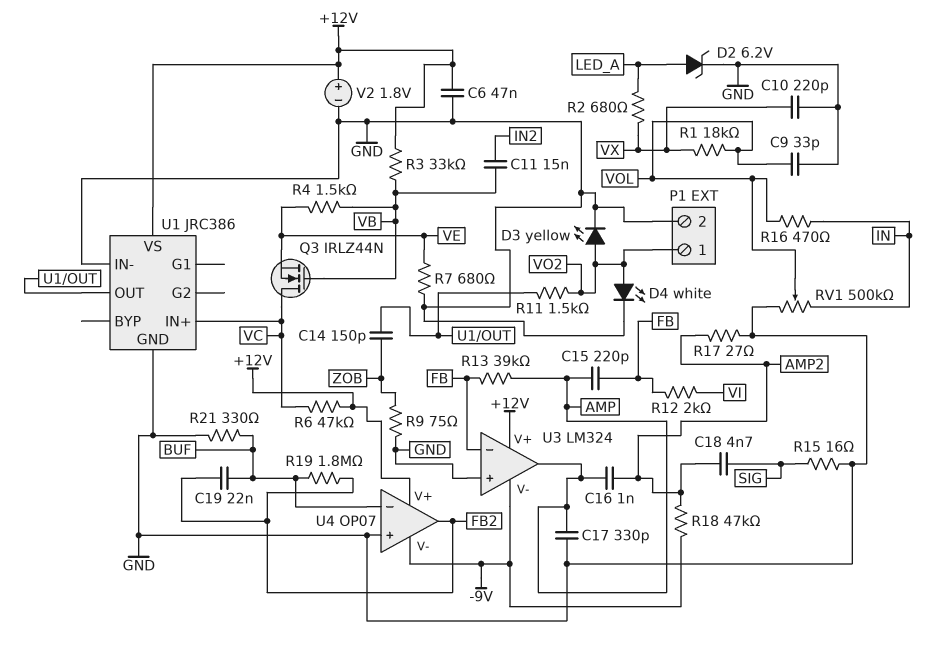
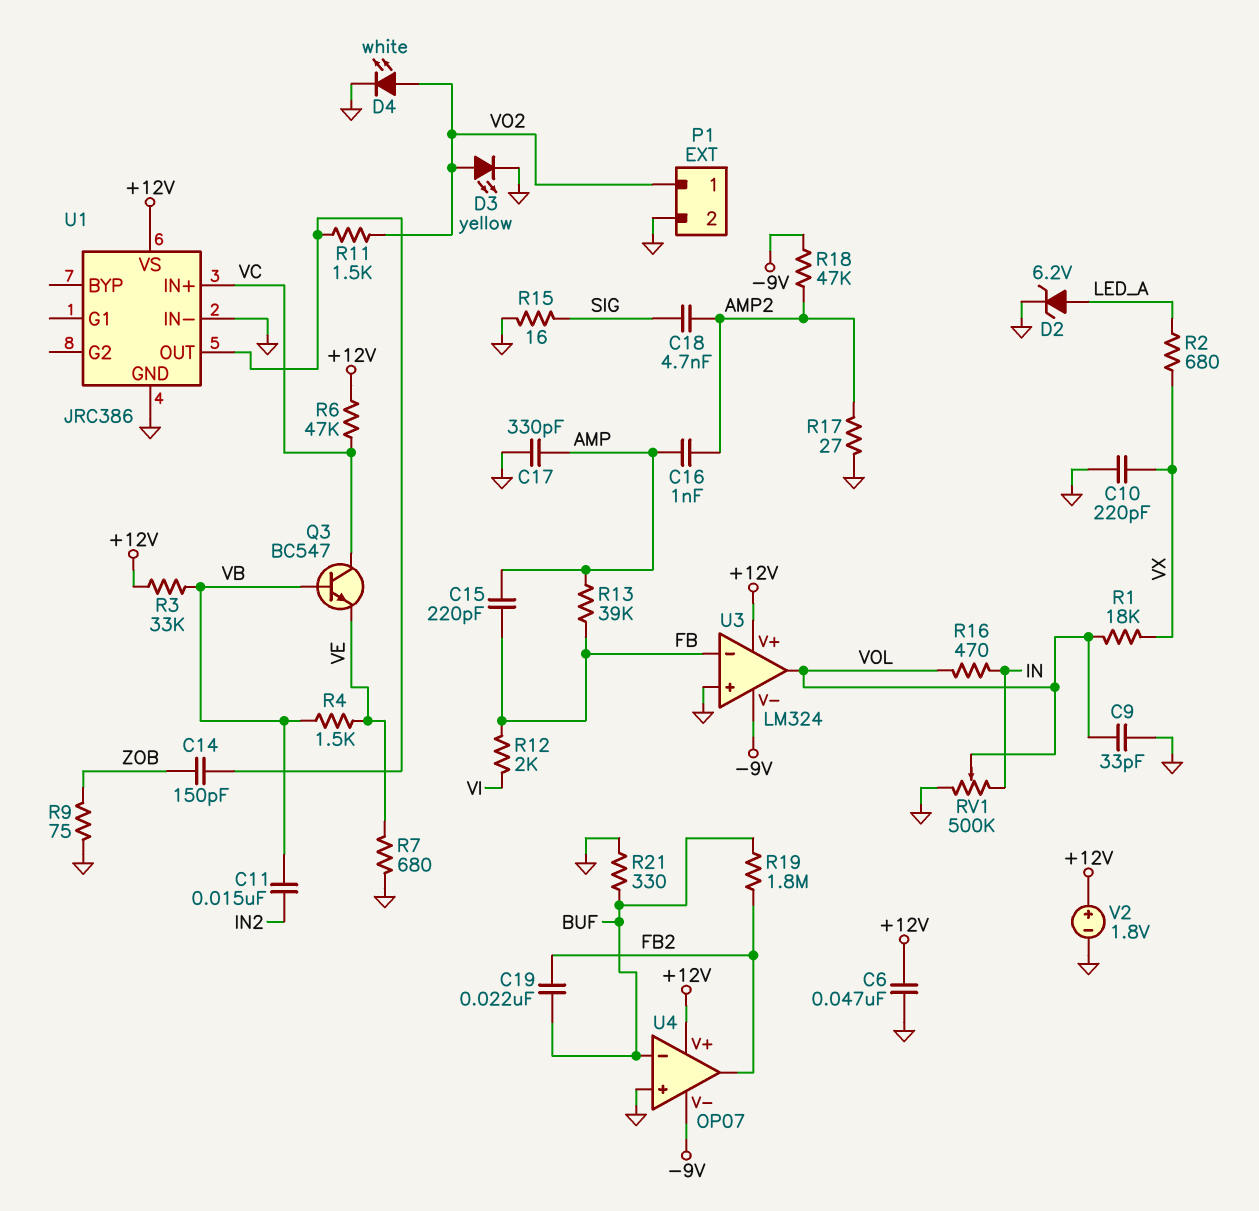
Q3: NMOS IRLZ44N (G VB, D VC, S VE) -> NPN BC547 (B VB, C VC, E VE)
U3 pin out: AMP -> VOL

